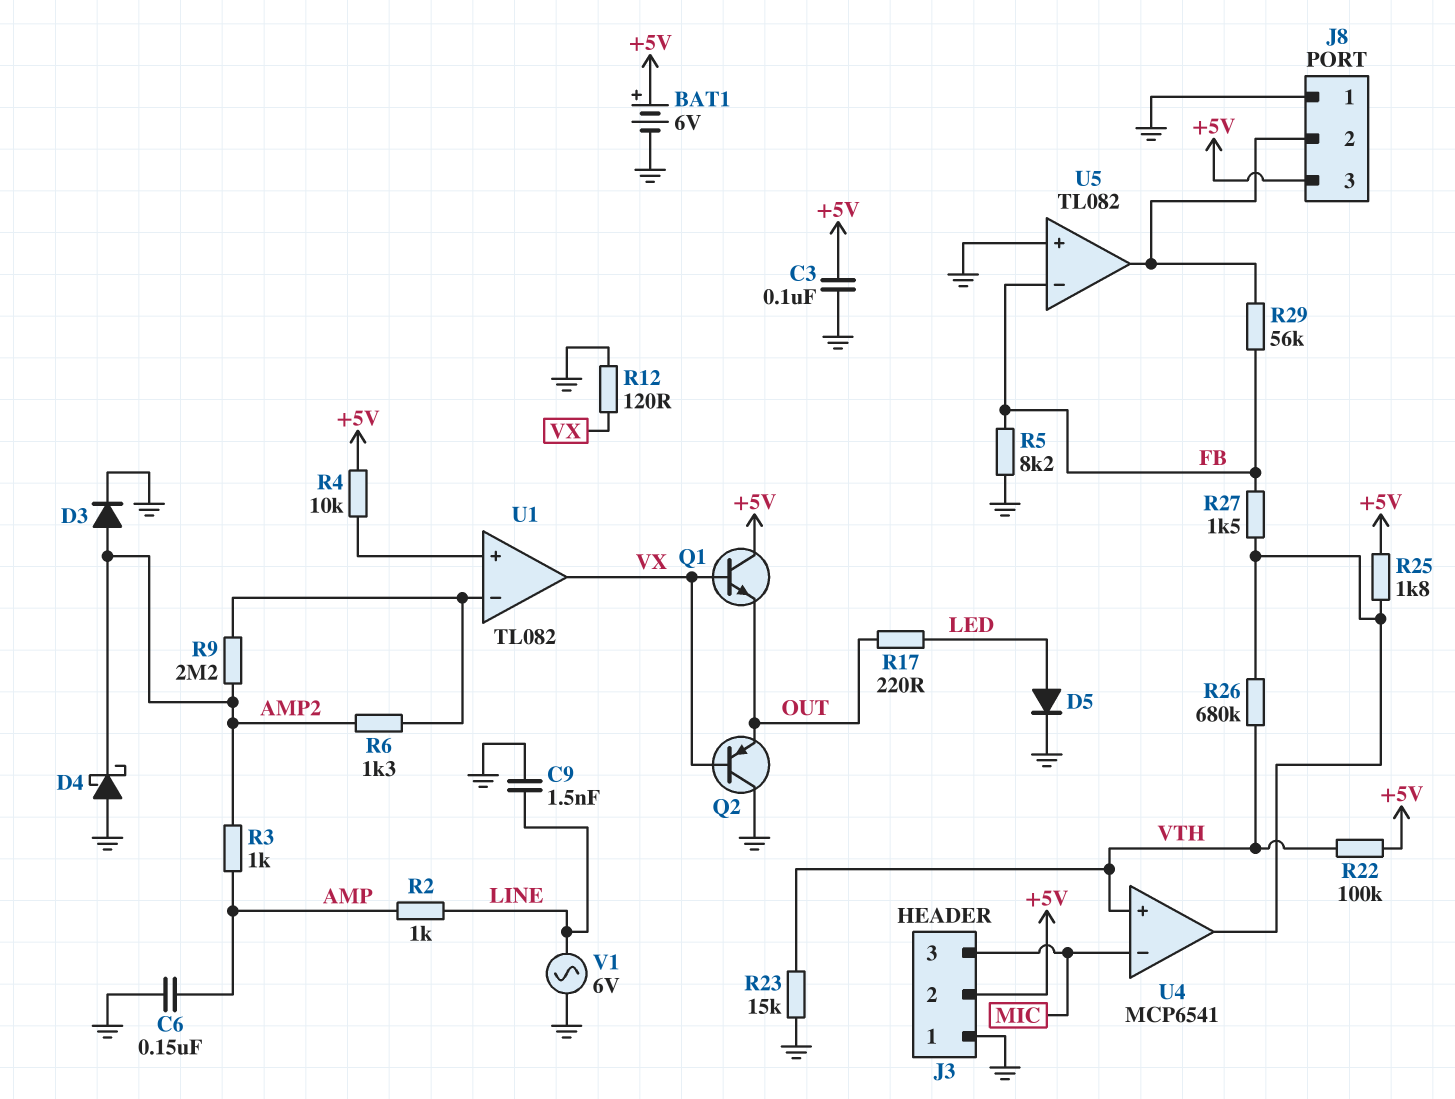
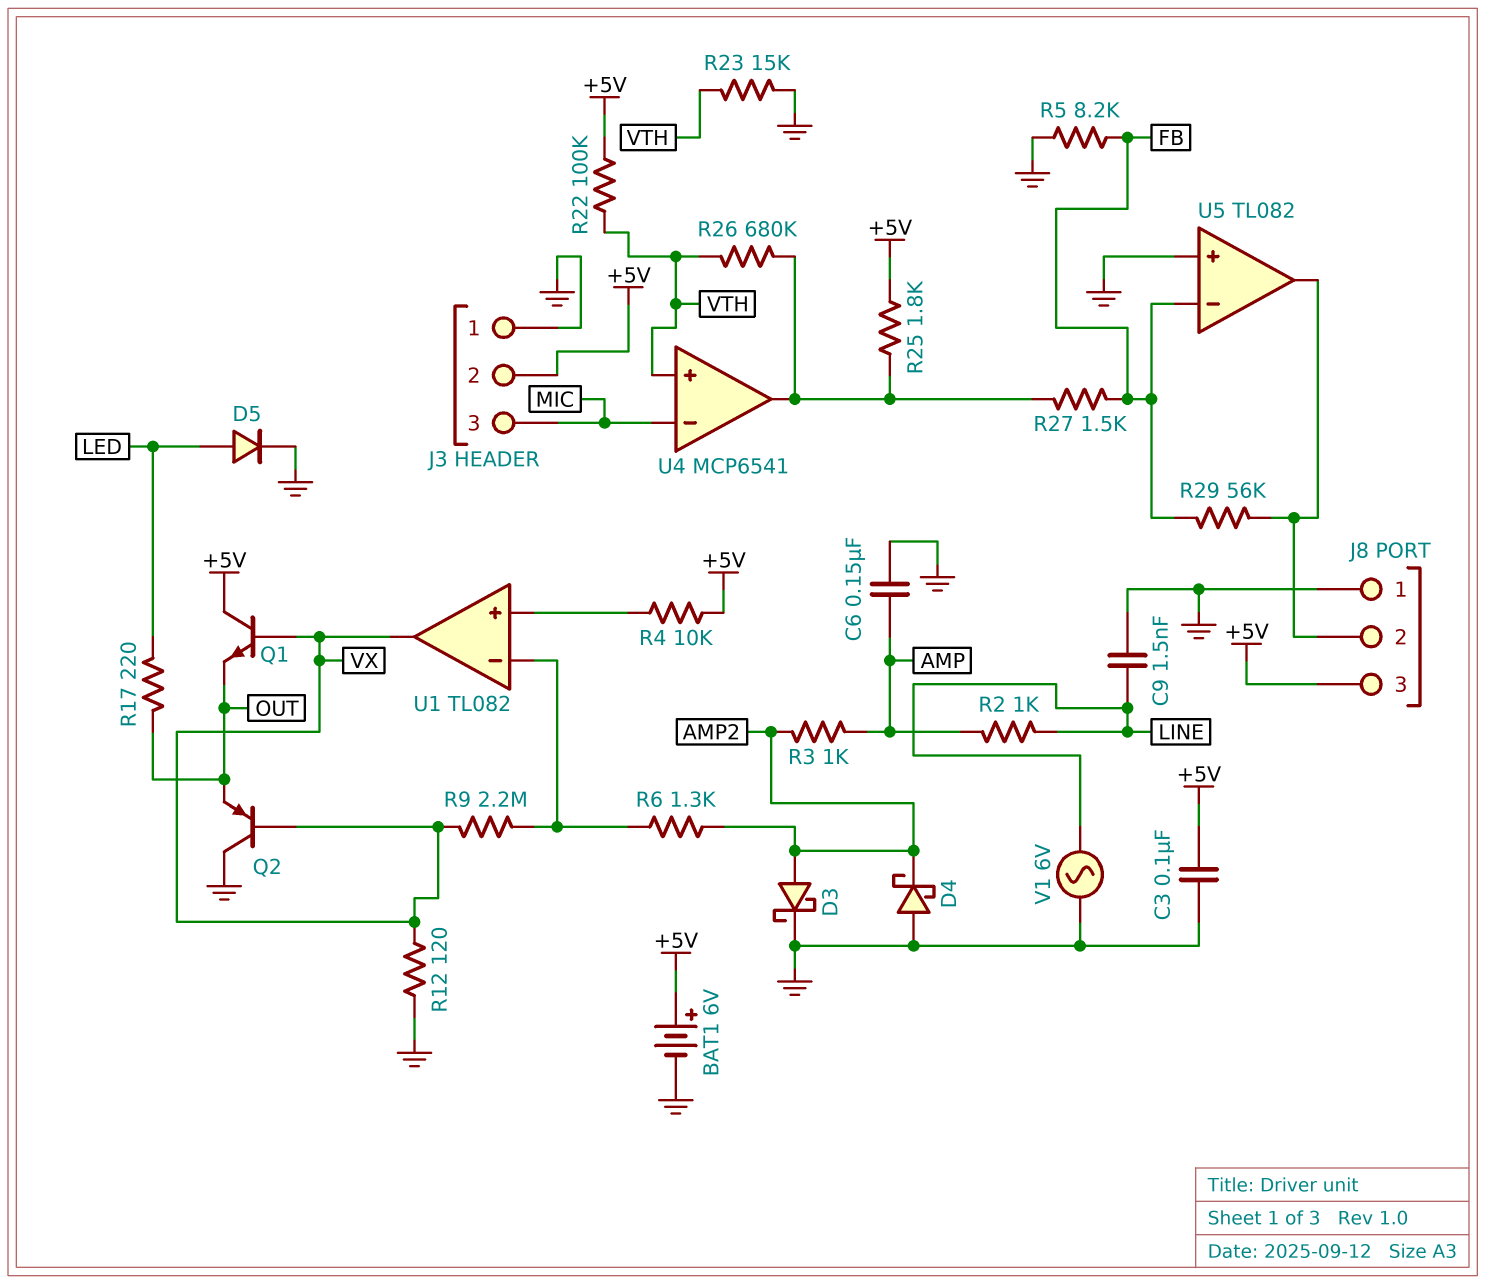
D3: diode (A AMP2, K GND) -> schottky (A AMP2, K GND)
R9: 2.2M (AMP2, U1/in-) -> 2.2M (U1/in-, VX)

